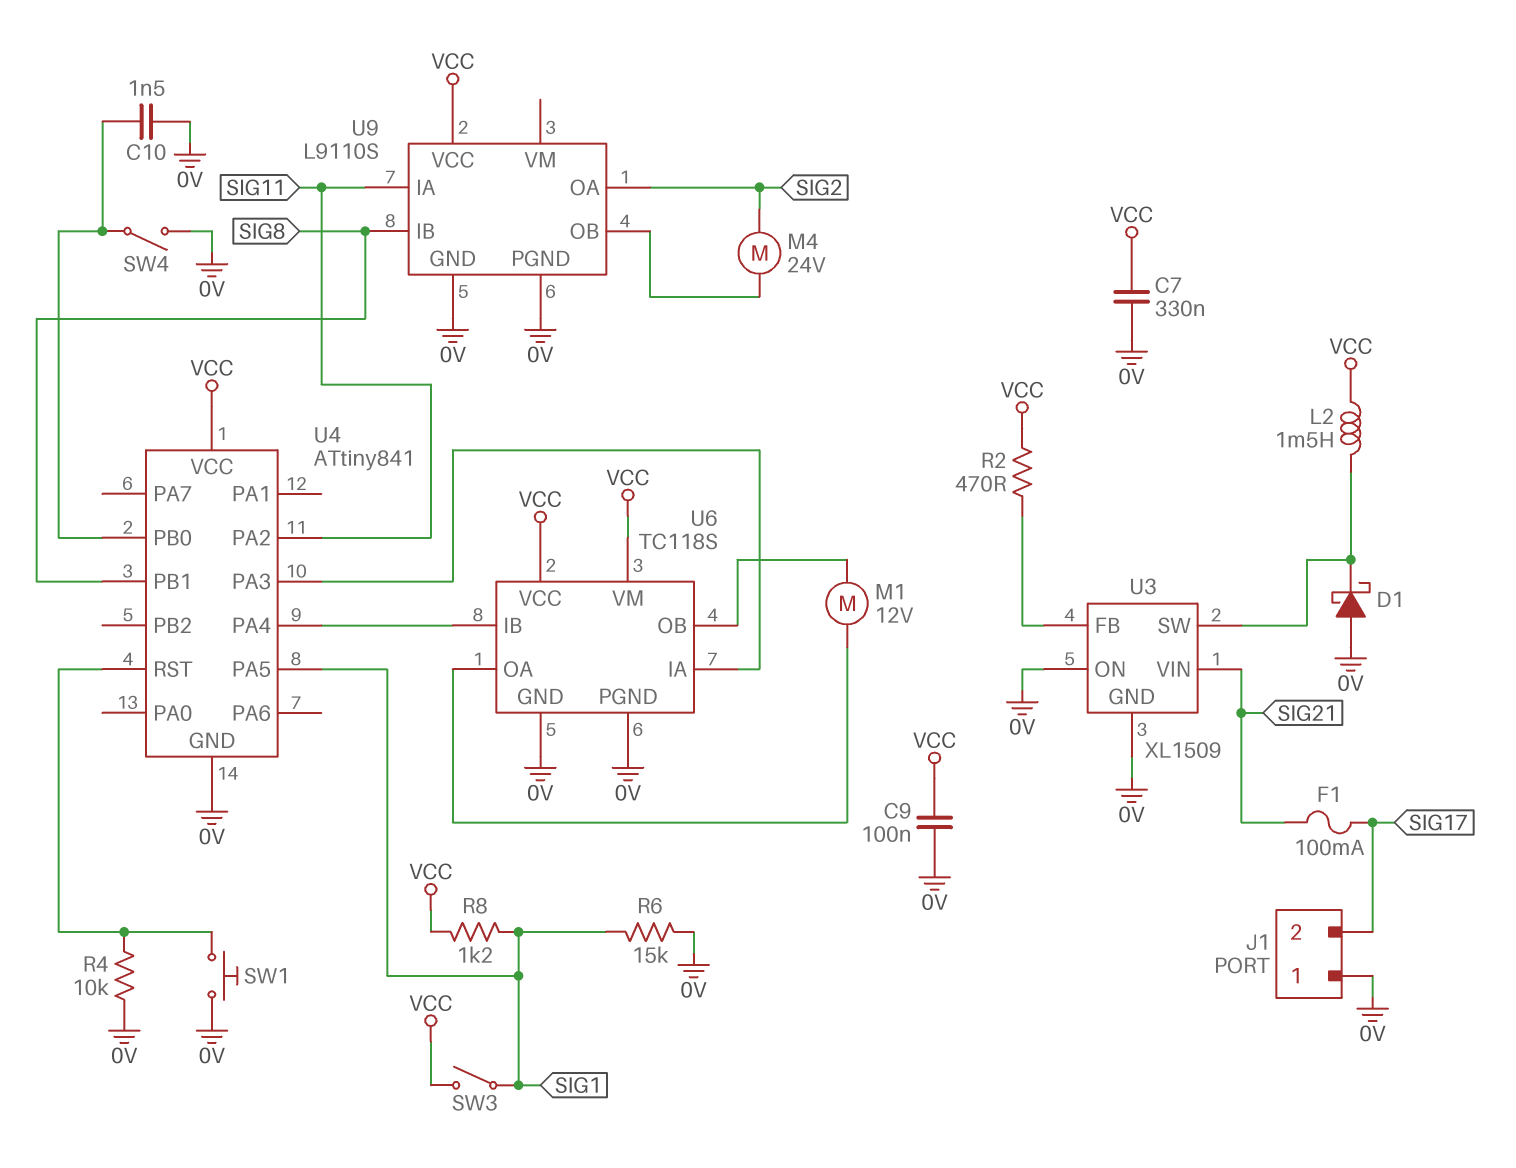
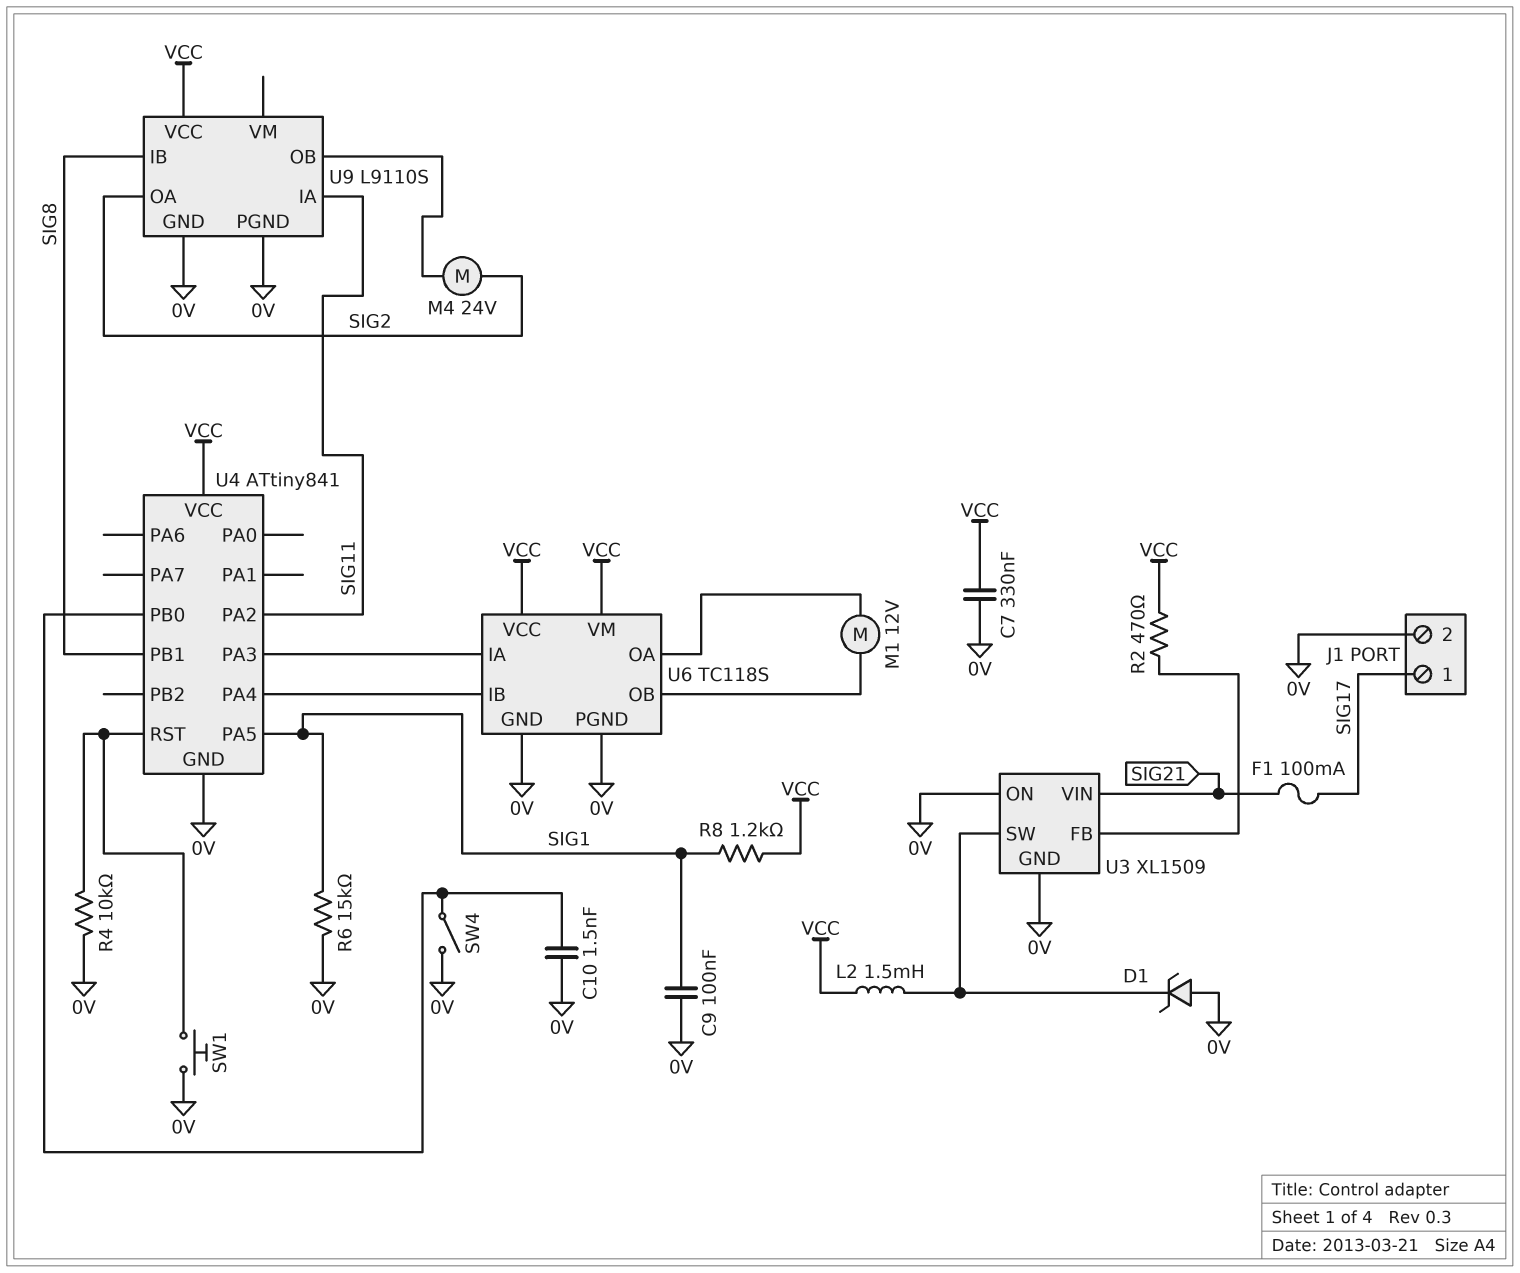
C9: 100nF (0V, VCC) -> 100nF (0V, SIG1)
D1: schottky (A 0V, K U3/SW) -> zener (A 0V, K U3/SW)
J1 pin 1: 0V -> SIG17
J1 pin 2: SIG17 -> 0V
SW3: switch (SIG1, VCC) -> none

